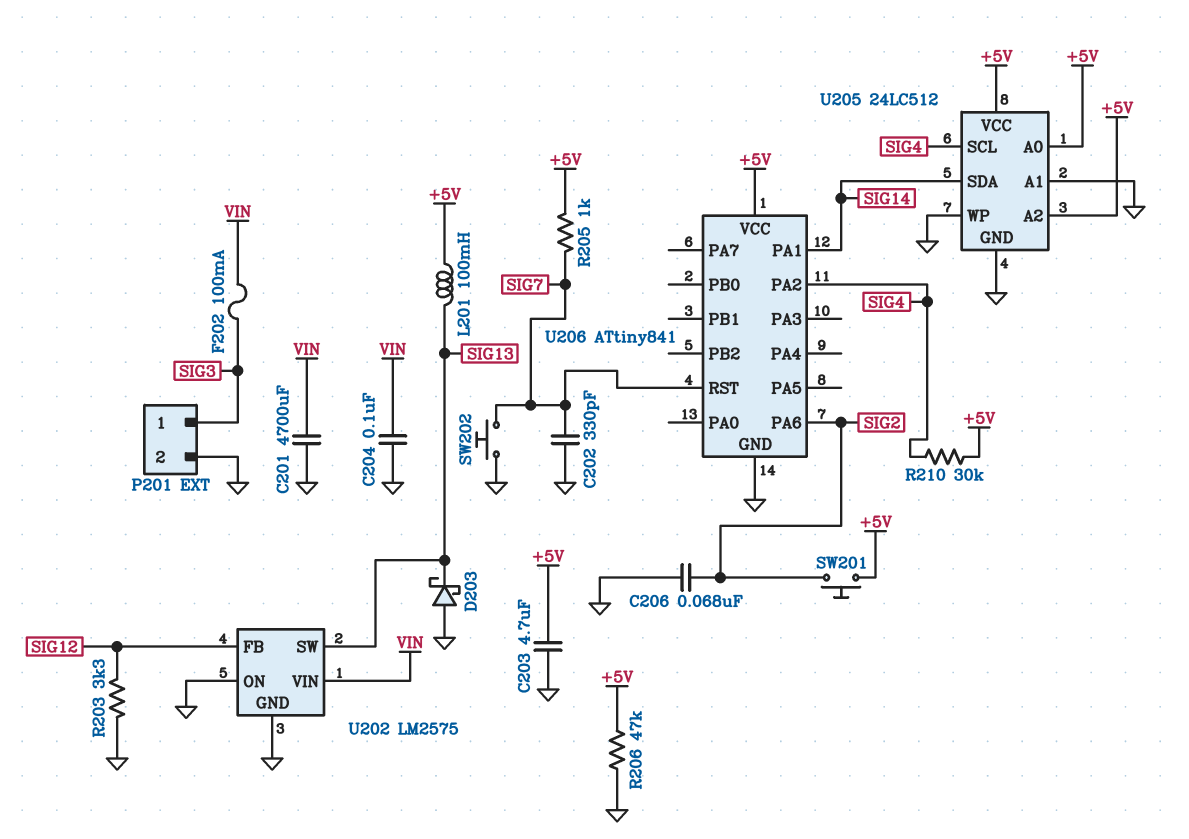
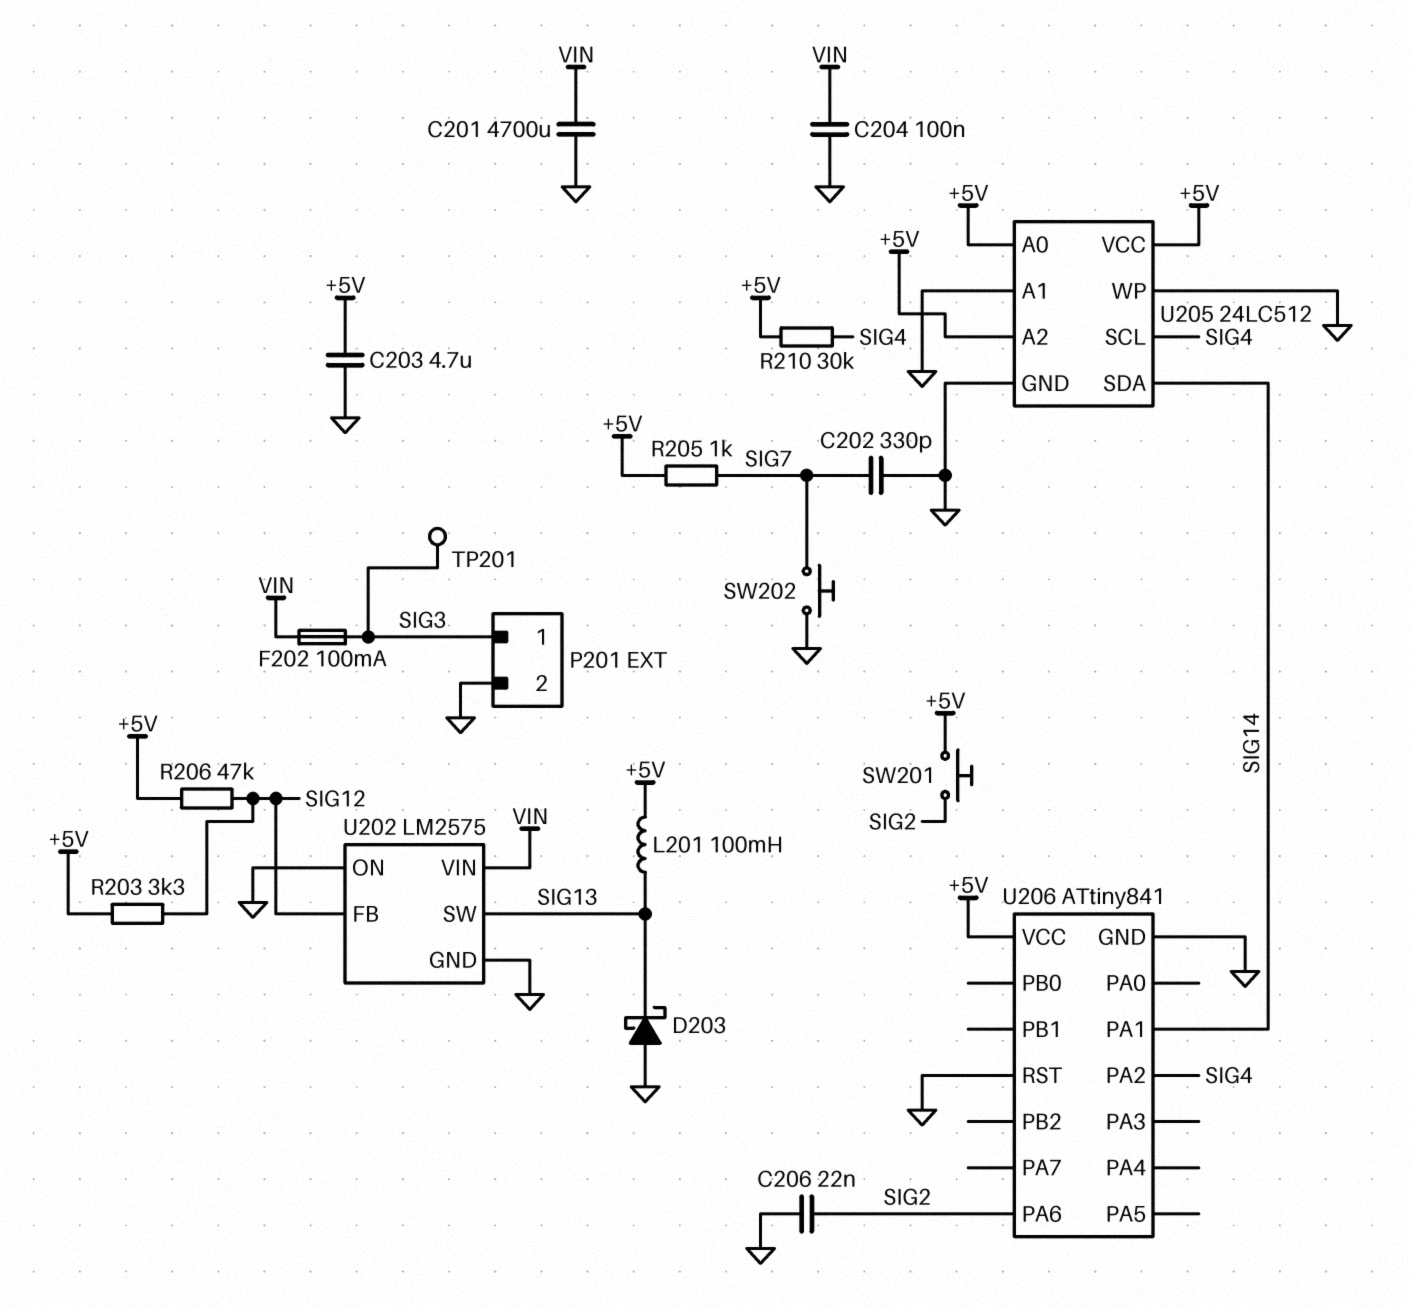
C206: 68nF (GND, SIG2) -> 22nF (GND, SIG2)
R203: 3.3k (GND, SIG12) -> 3.3k (+5V, SIG12)
R206: 47k (+5V, GND) -> 47k (+5V, SIG12)
TP201: none -> test point (SIG3)
U206 pin RST: SIG7 -> GND

